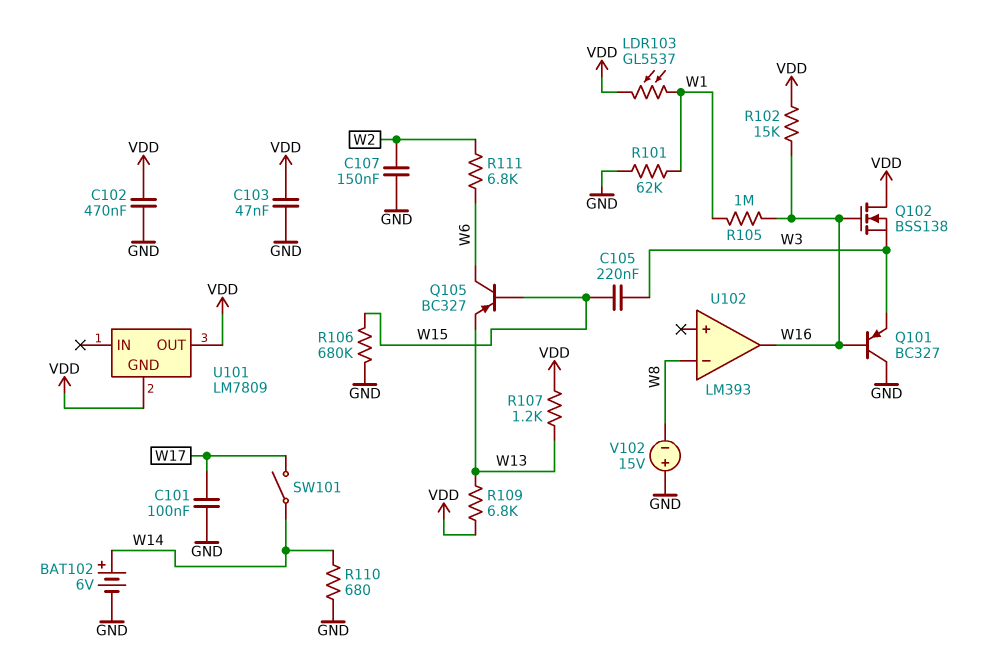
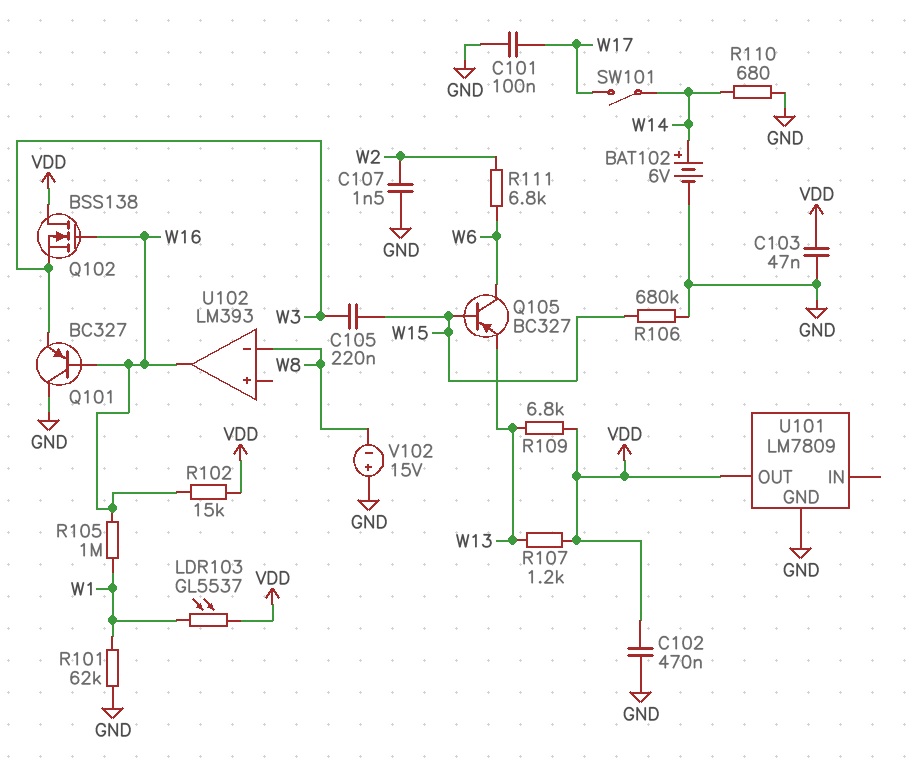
C107: 150nF (GND, W2) -> 1.5nF (GND, W2)
U101 pin GND: VDD -> GND

